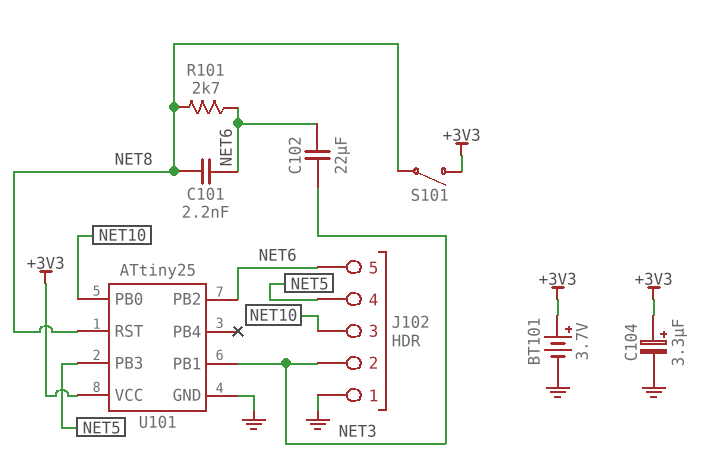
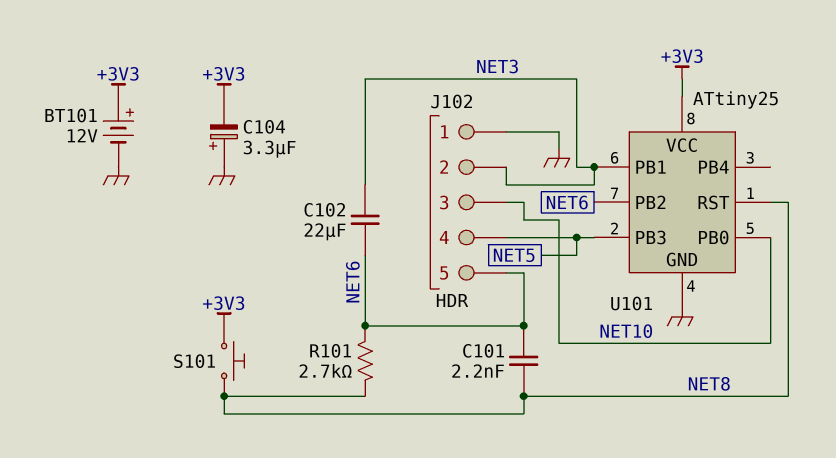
BT101: 3.7V (plus +3V3, minus GND) -> 12V (plus +3V3, minus GND)
C104: 3.3uF (plus +3V3, minus GND) -> 3.3uF (plus GND, minus +3V3)
S101: switch (+3V3, NET8) -> button (+3V3, NET8)

